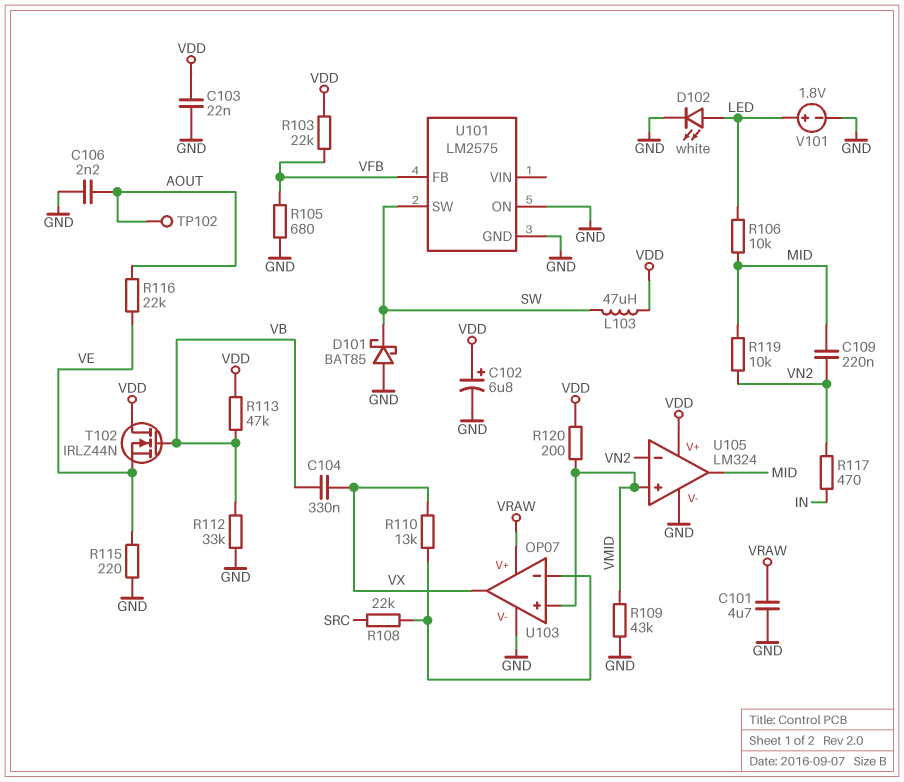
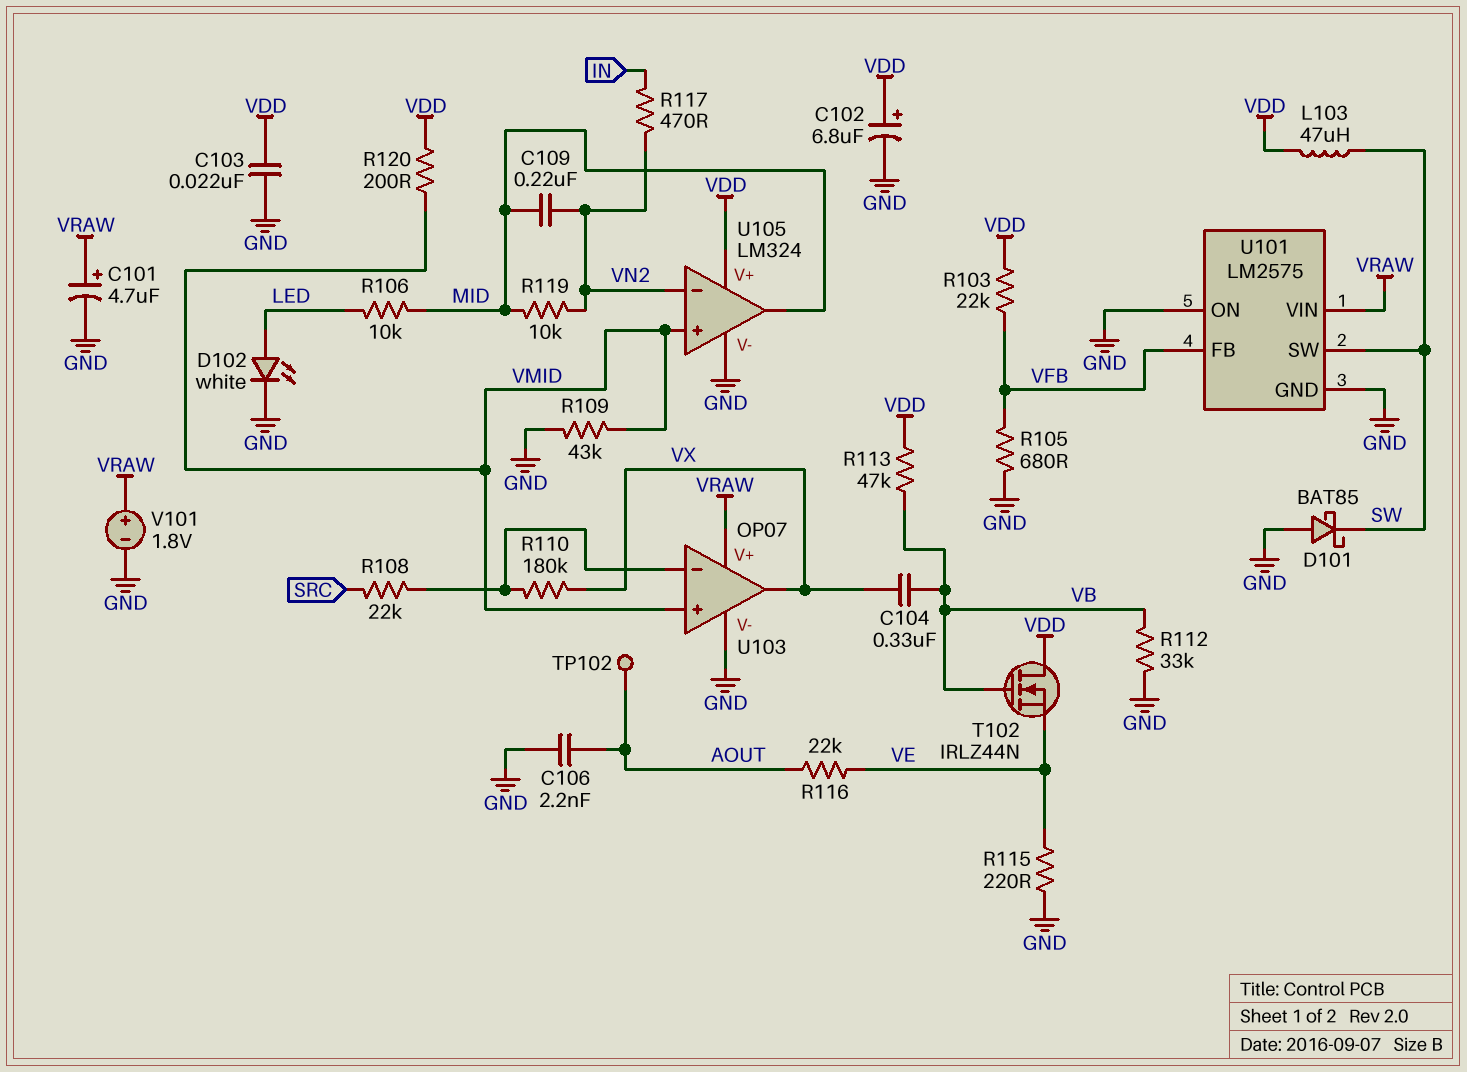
C101: 4.7uF (GND, VRAW) -> 4.7uF (plus VRAW, minus GND)
R110: 13k (U103/in-, VX) -> 180k (U103/in-, VX)
U101 pin VIN: none -> VRAW
V101: 1.8V (plus LED, minus GND) -> 1.8V (plus VRAW, minus GND)

